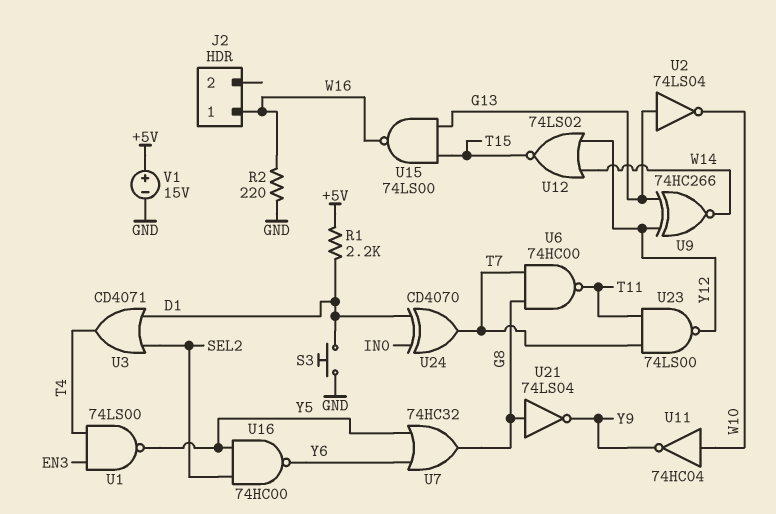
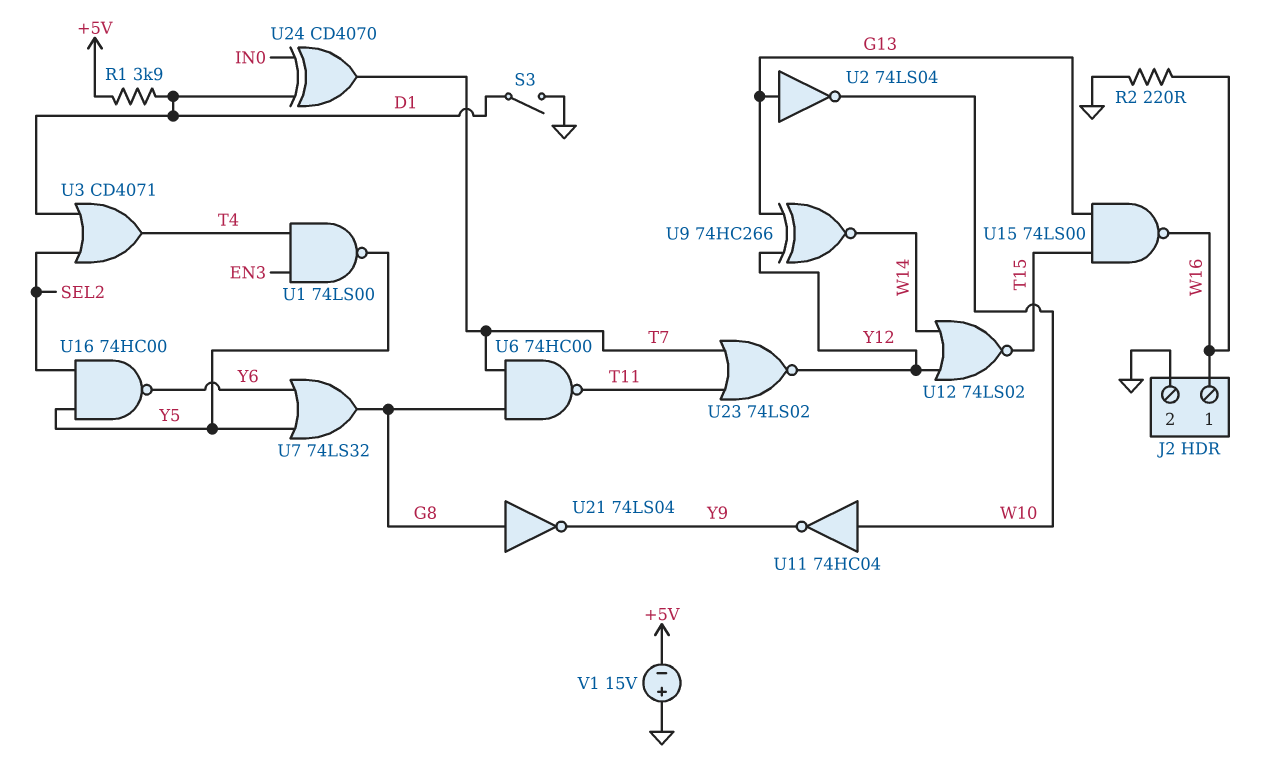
J2 pin 2: none -> GND
R1: 2.2k (+5V, D1) -> 3.9k (+5V, D1)
S3: button (D1, GND) -> switch (D1, GND)
U7: OR 74HC32 (in Y5, in Y6, out G8) -> OR 74LS32 (in Y5, in Y6, out G8)
U23: NAND 74LS00 (in T7, in T11, out Y12) -> NOR 74LS02 (in T7, in T11, out Y12)
V1: 15V (plus +5V, minus GND) -> 15V (plus GND, minus +5V)

